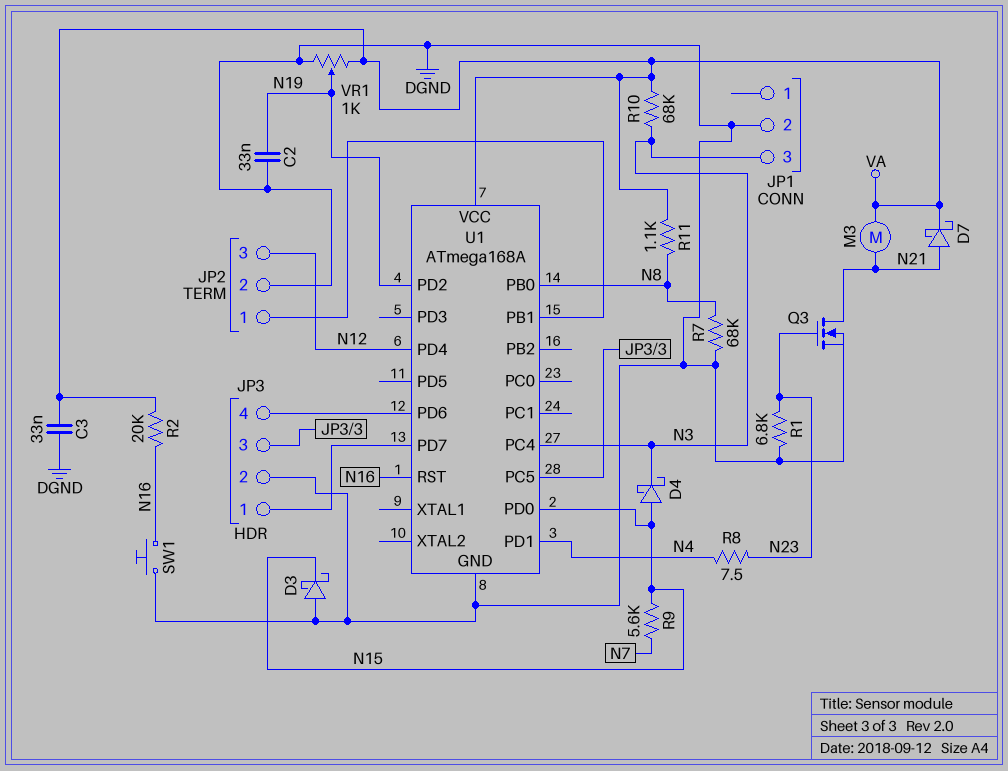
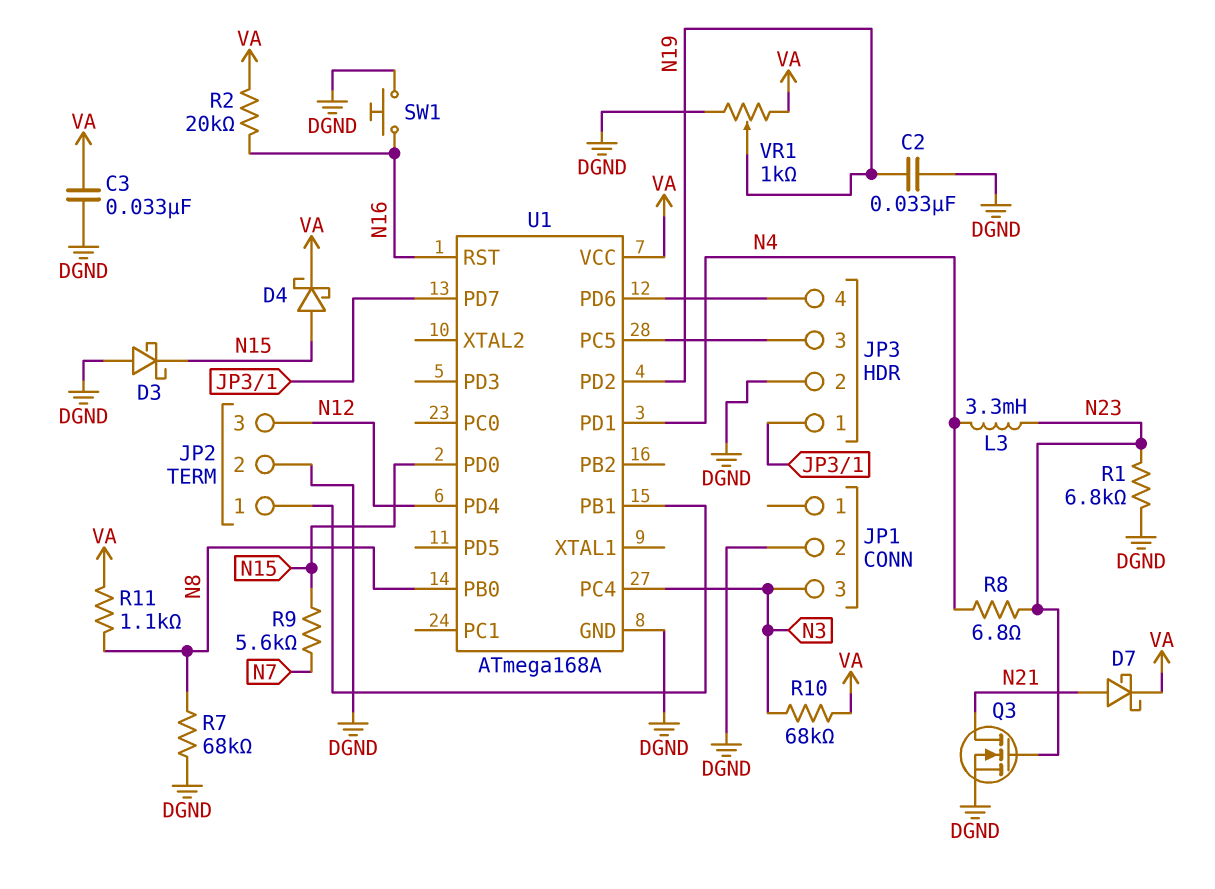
D4: schottky (A N15, K N3) -> schottky (A N15, K VA)
L3: none -> 3.3mH (N4, N23)
M3: motor (N21, VA) -> none
R8: 7.5 (N4, N23) -> 6.8 (N4, N23)

